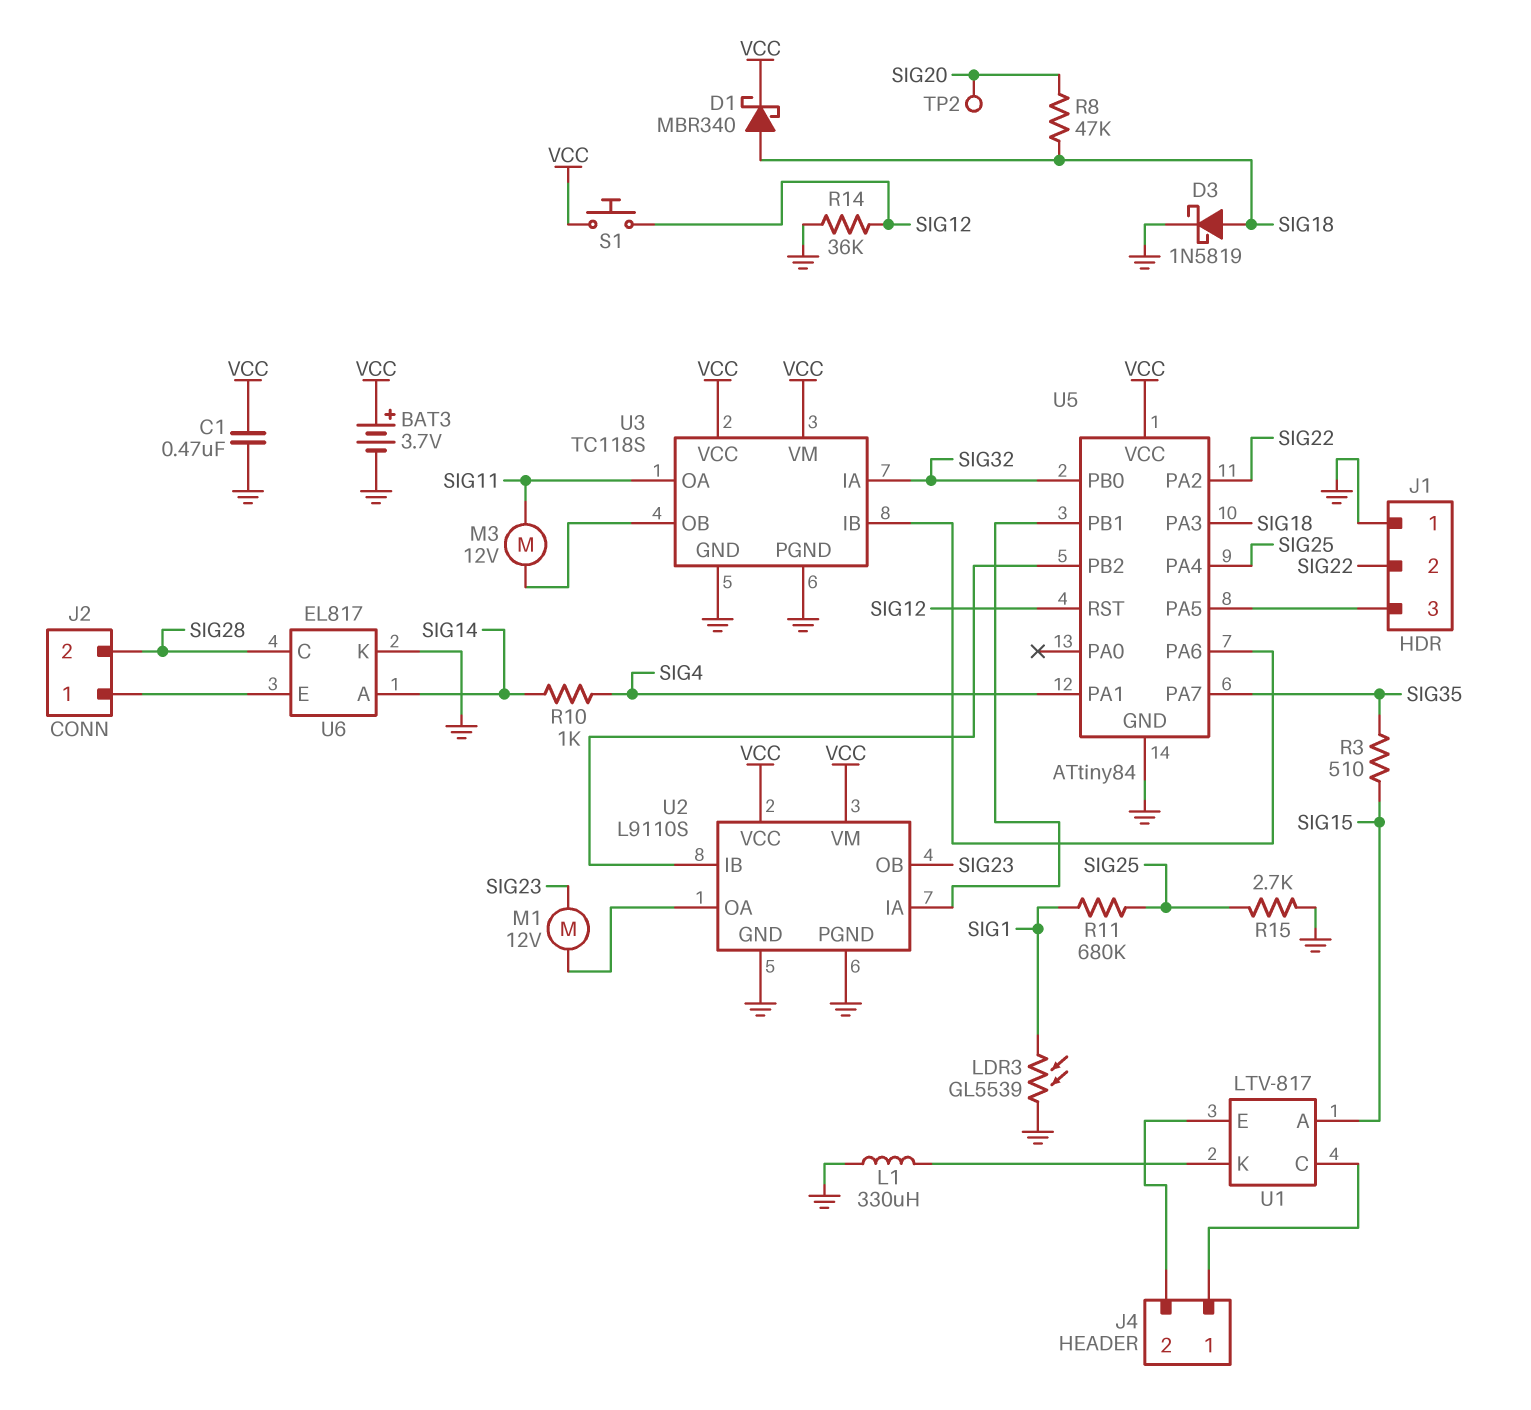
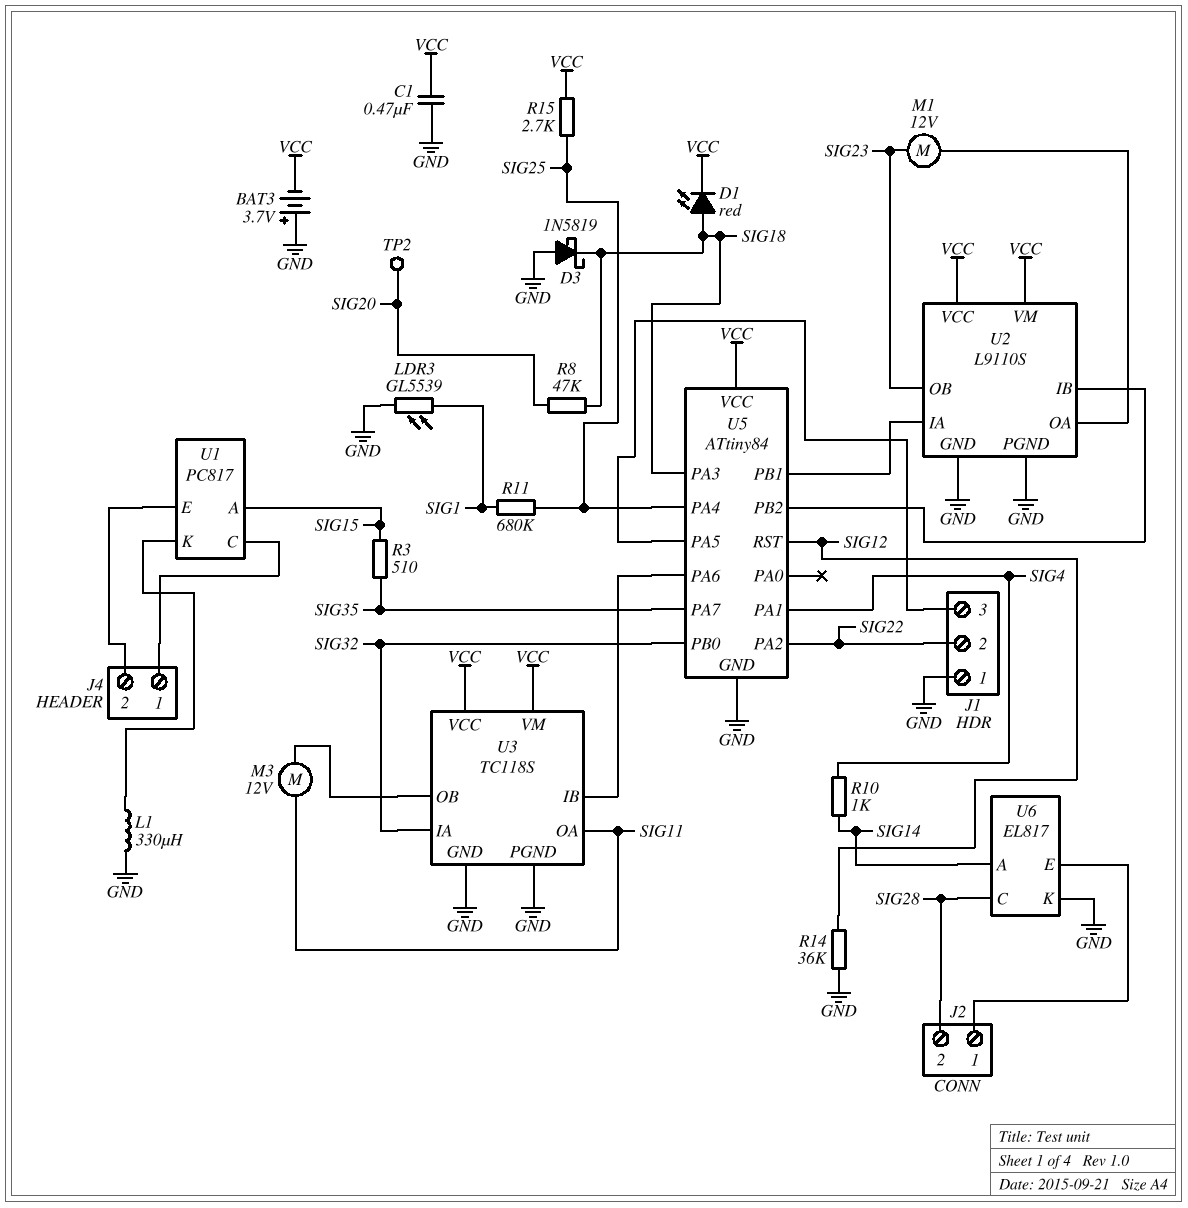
BAT3: 3.7V (plus VCC, minus GND) -> 3.7V (plus GND, minus VCC)
D1: schottky MBR340 (A SIG18, K VCC) -> LED red (A SIG18, K VCC)
D3: schottky 1N5819 (A SIG18, K GND) -> schottky 1N5819 (A GND, K SIG18)
R15: 2.7k (GND, SIG25) -> 2.7k (SIG25, VCC)
S1: button (SIG12, VCC) -> none
U1: LTV-817 -> PC817

